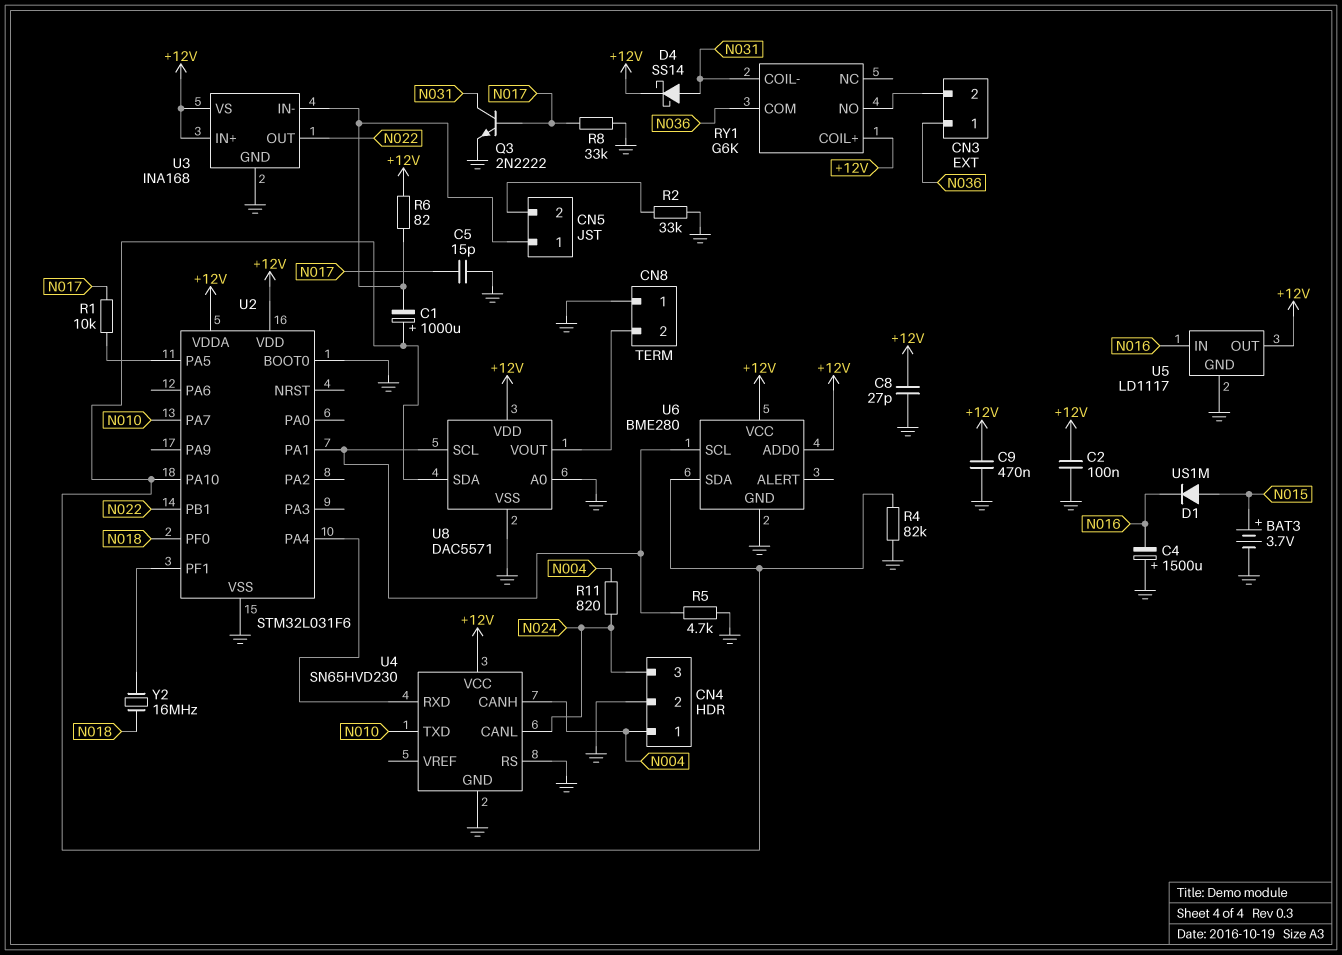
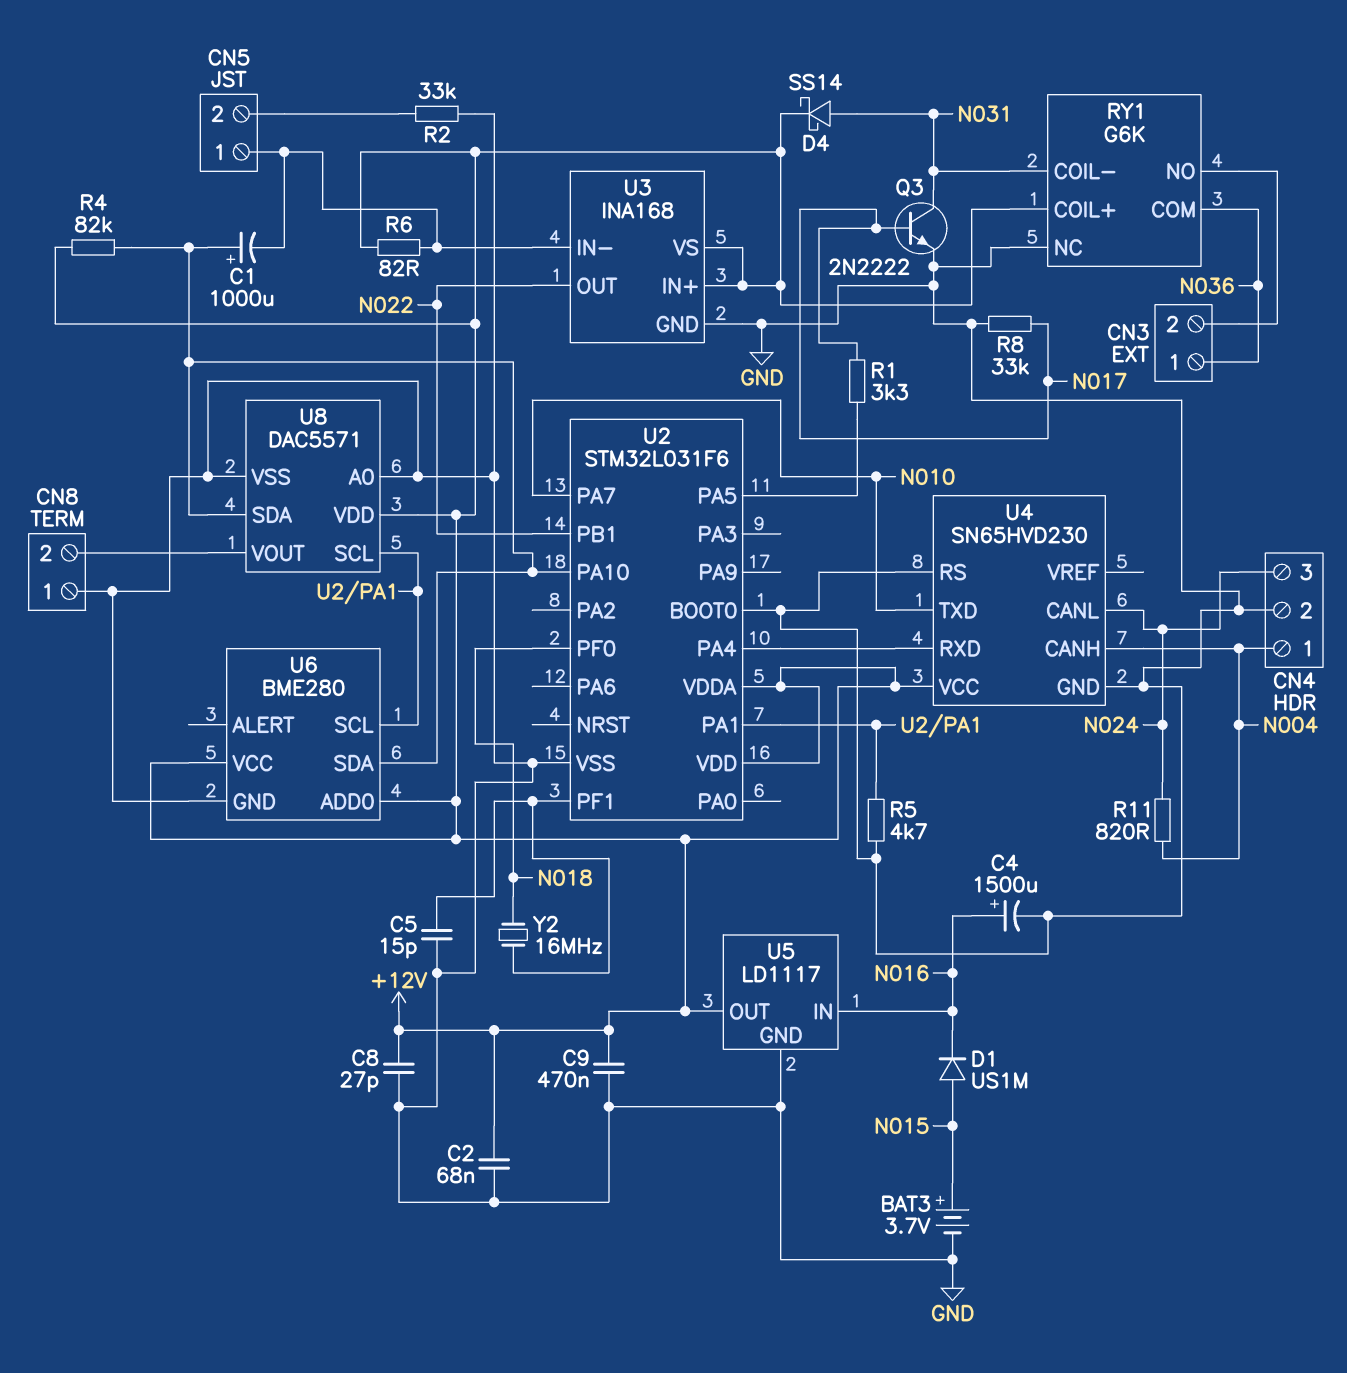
C2: 100nF (+12V, GND) -> 68nF (+12V, GND)
C4: 1500uF (plus GND, minus N016) -> 1500uF (plus N016, minus GND)
C5: 15pF (GND, N017) -> 15pF (GND, U2/PF1)
R1: 10k (N017, U2/PA5) -> 3.3k (N017, U2/PA5)
R4: 82k (GND, U2/PA10) -> 82k (+12V, U2/PA10)
RY1 pin NC: none -> GND

